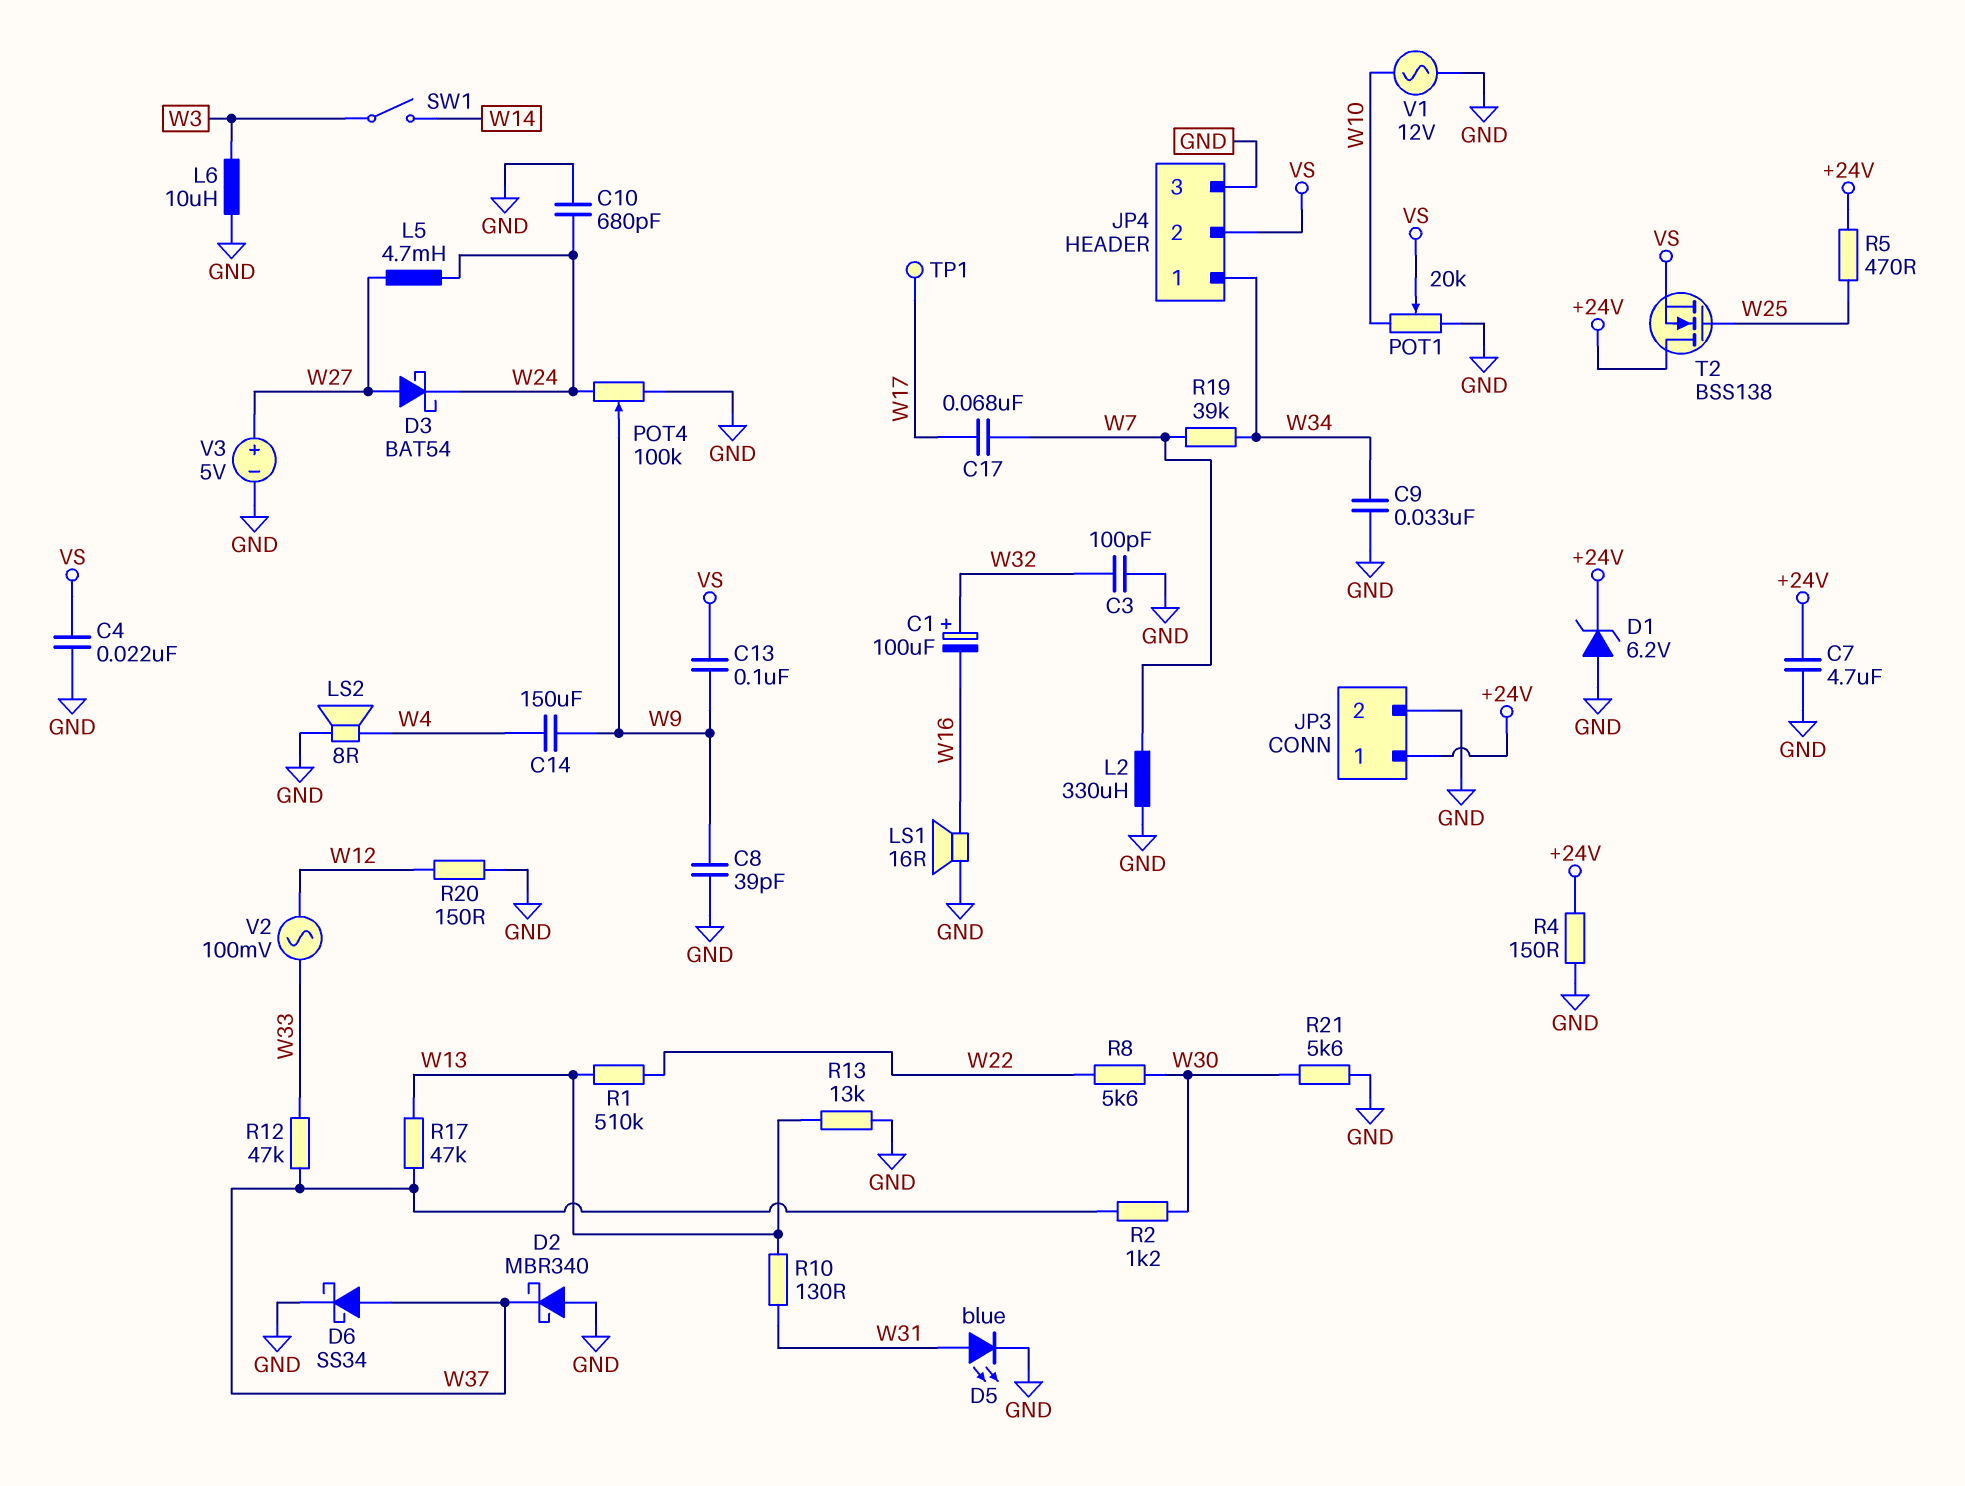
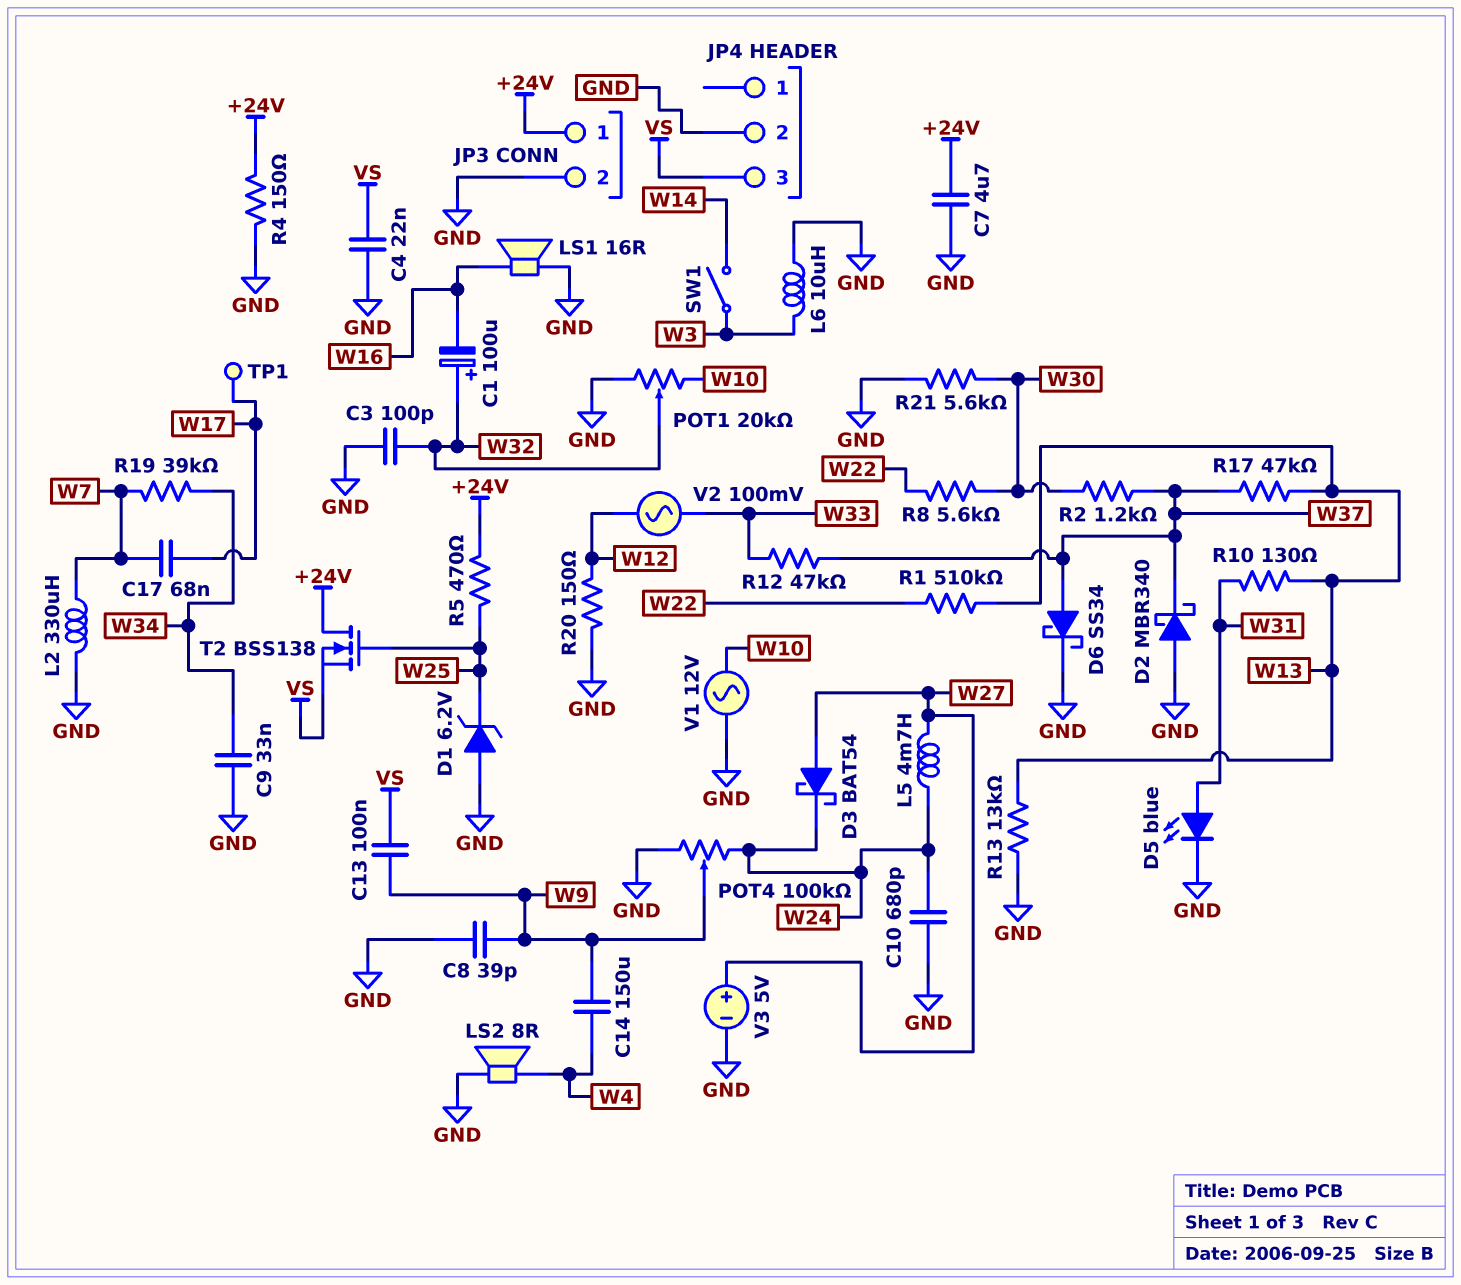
D1: zener 6.2V (A GND, K +24V) -> zener 6.2V (A GND, K W25)
JP4 pin 1: W34 -> none
JP4 pin 2: VS -> GND
JP4 pin 3: GND -> VS
POT1: 20k (GND, W10, wiper VS) -> 20k (GND, W10, wiper W32)

